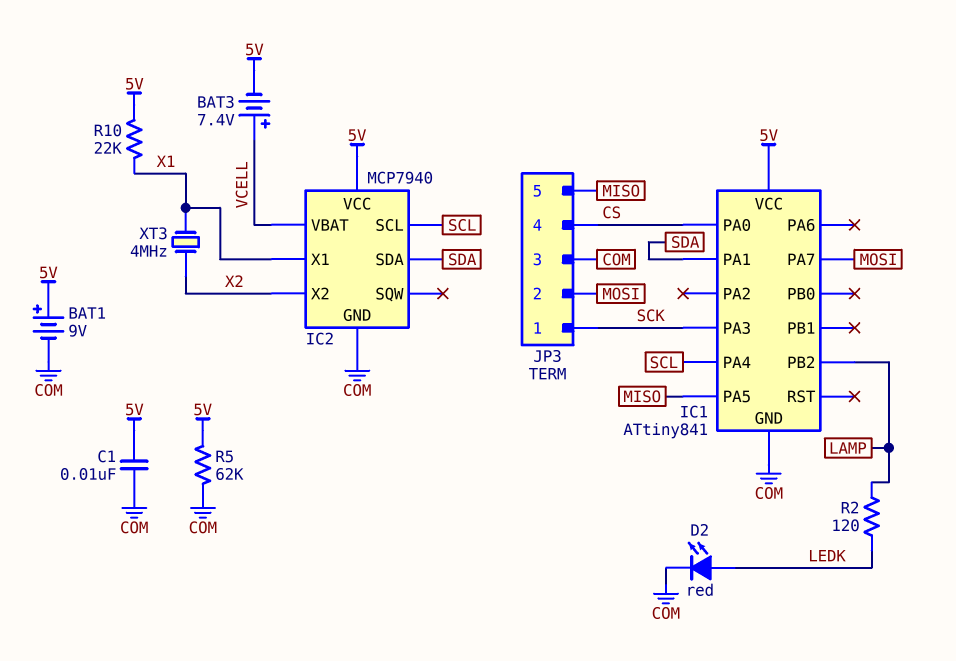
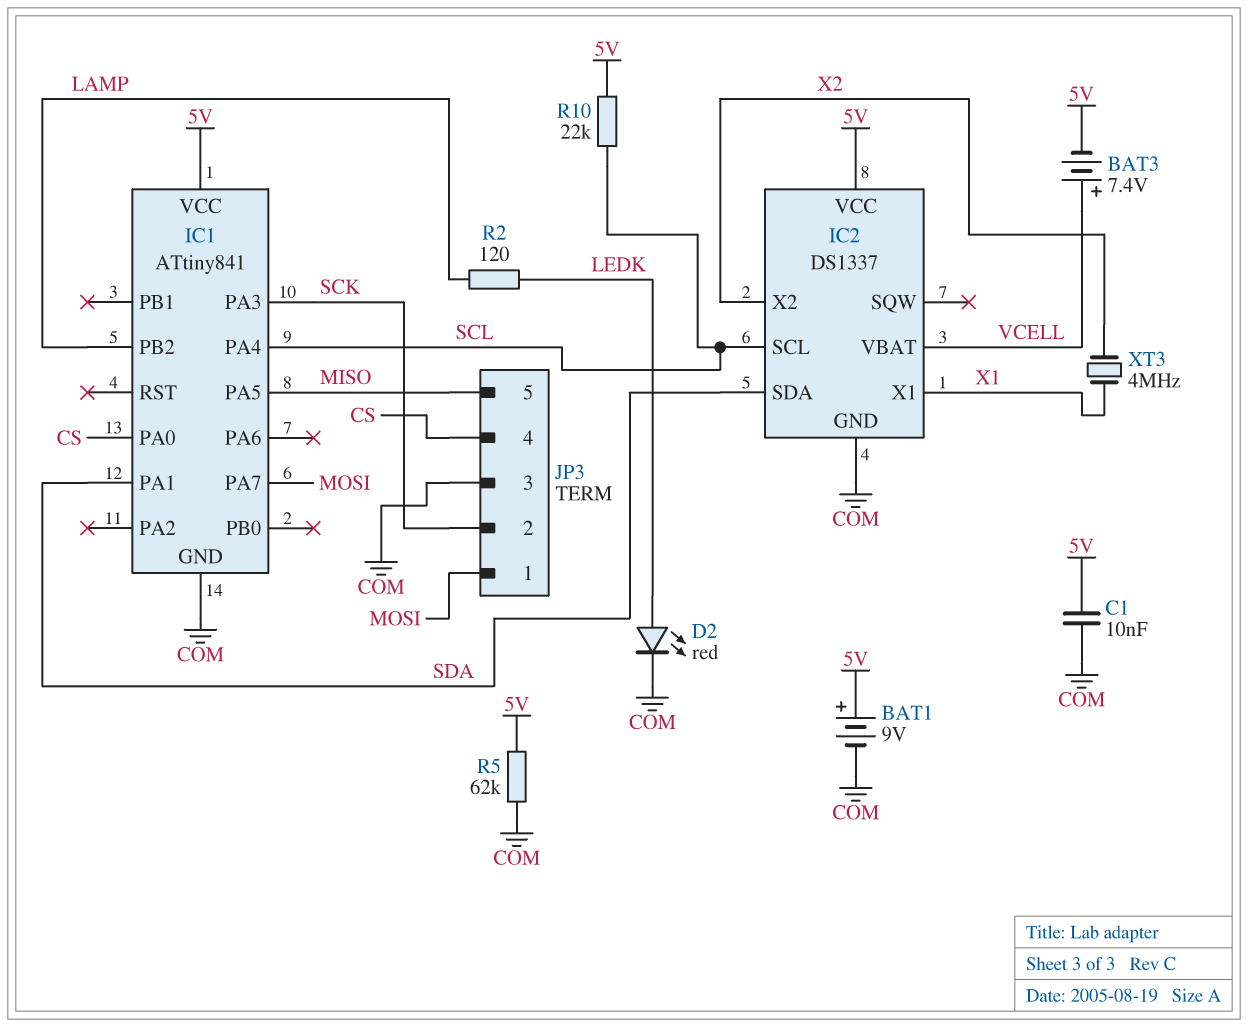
IC2: MCP7940 -> DS1337
JP3 pin 1: SCK -> MOSI
JP3 pin 2: MOSI -> SCK
R10: 22k (5V, X1) -> 22k (5V, SCL)

